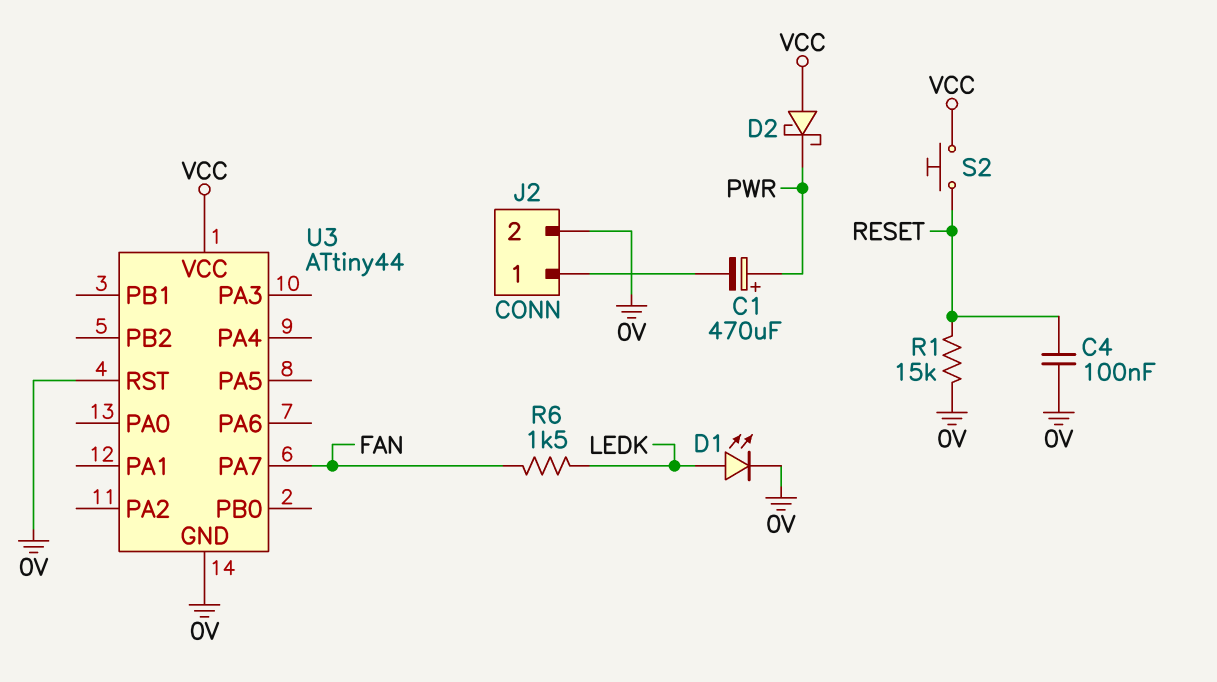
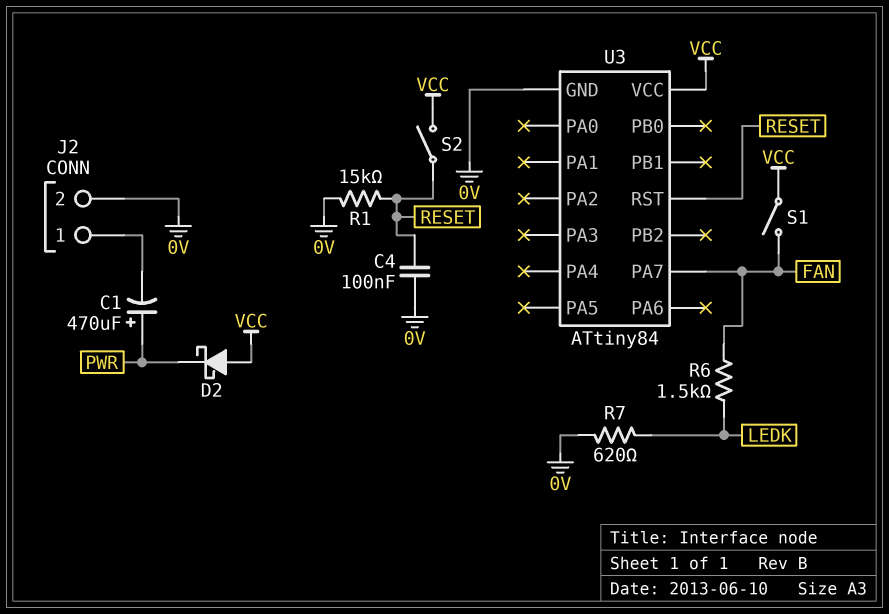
D1: LED (A LEDK, K 0V) -> none
R7: none -> 620 (0V, LEDK)
S1: none -> switch (FAN, VCC)
S2: button (RESET, VCC) -> switch (RESET, VCC)
U3: ATtiny44 -> ATtiny84
U3 pin RST: 0V -> RESET

